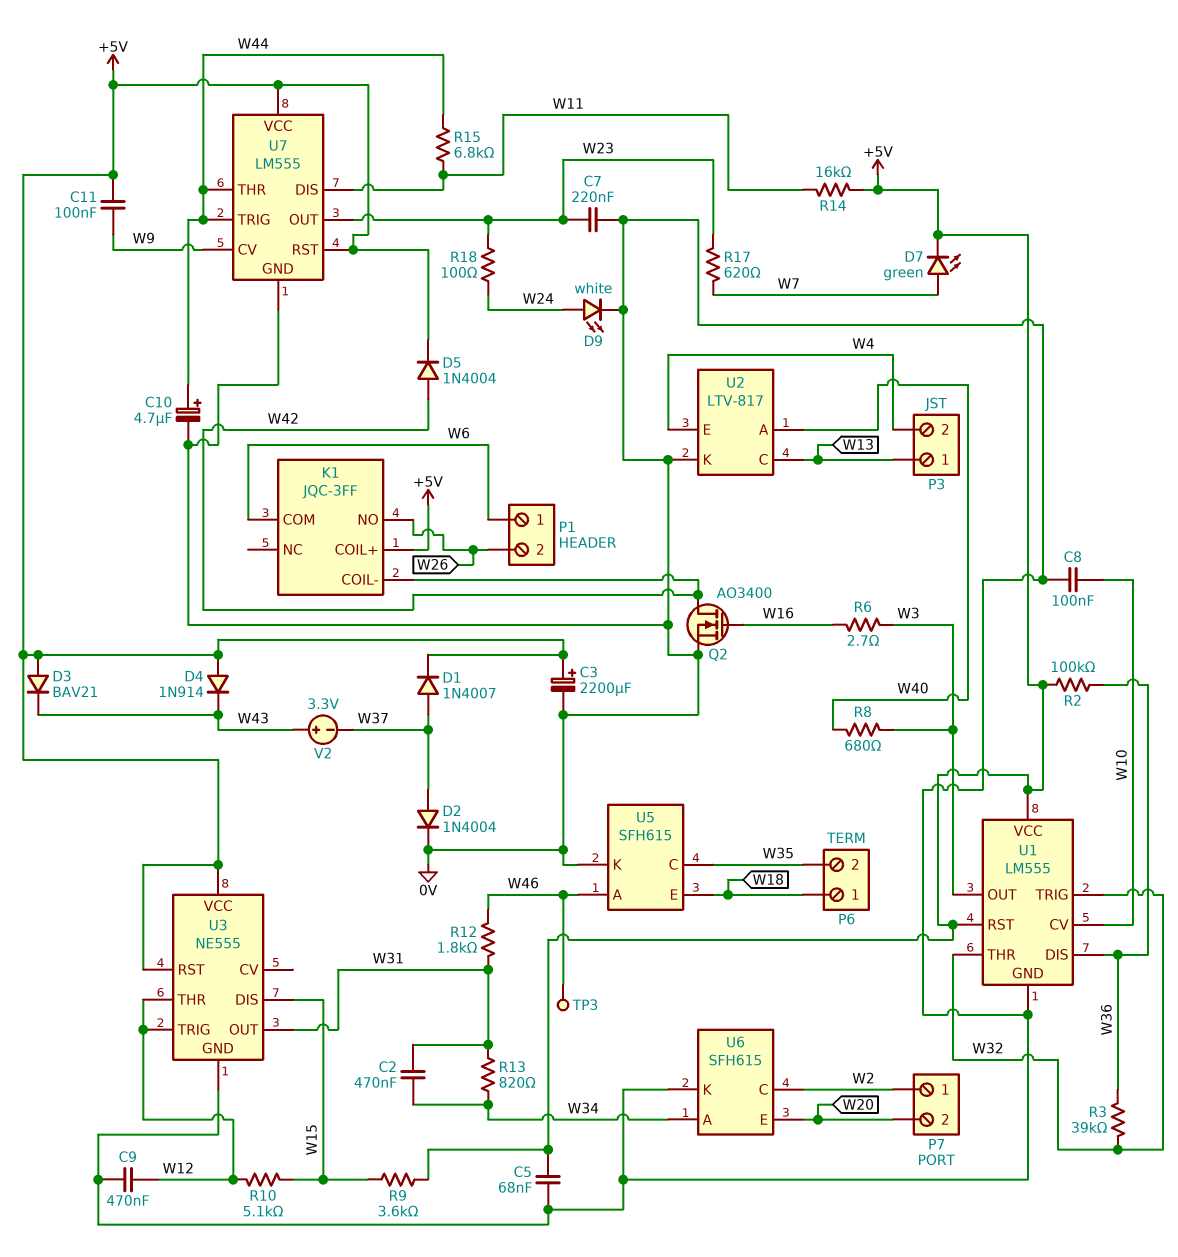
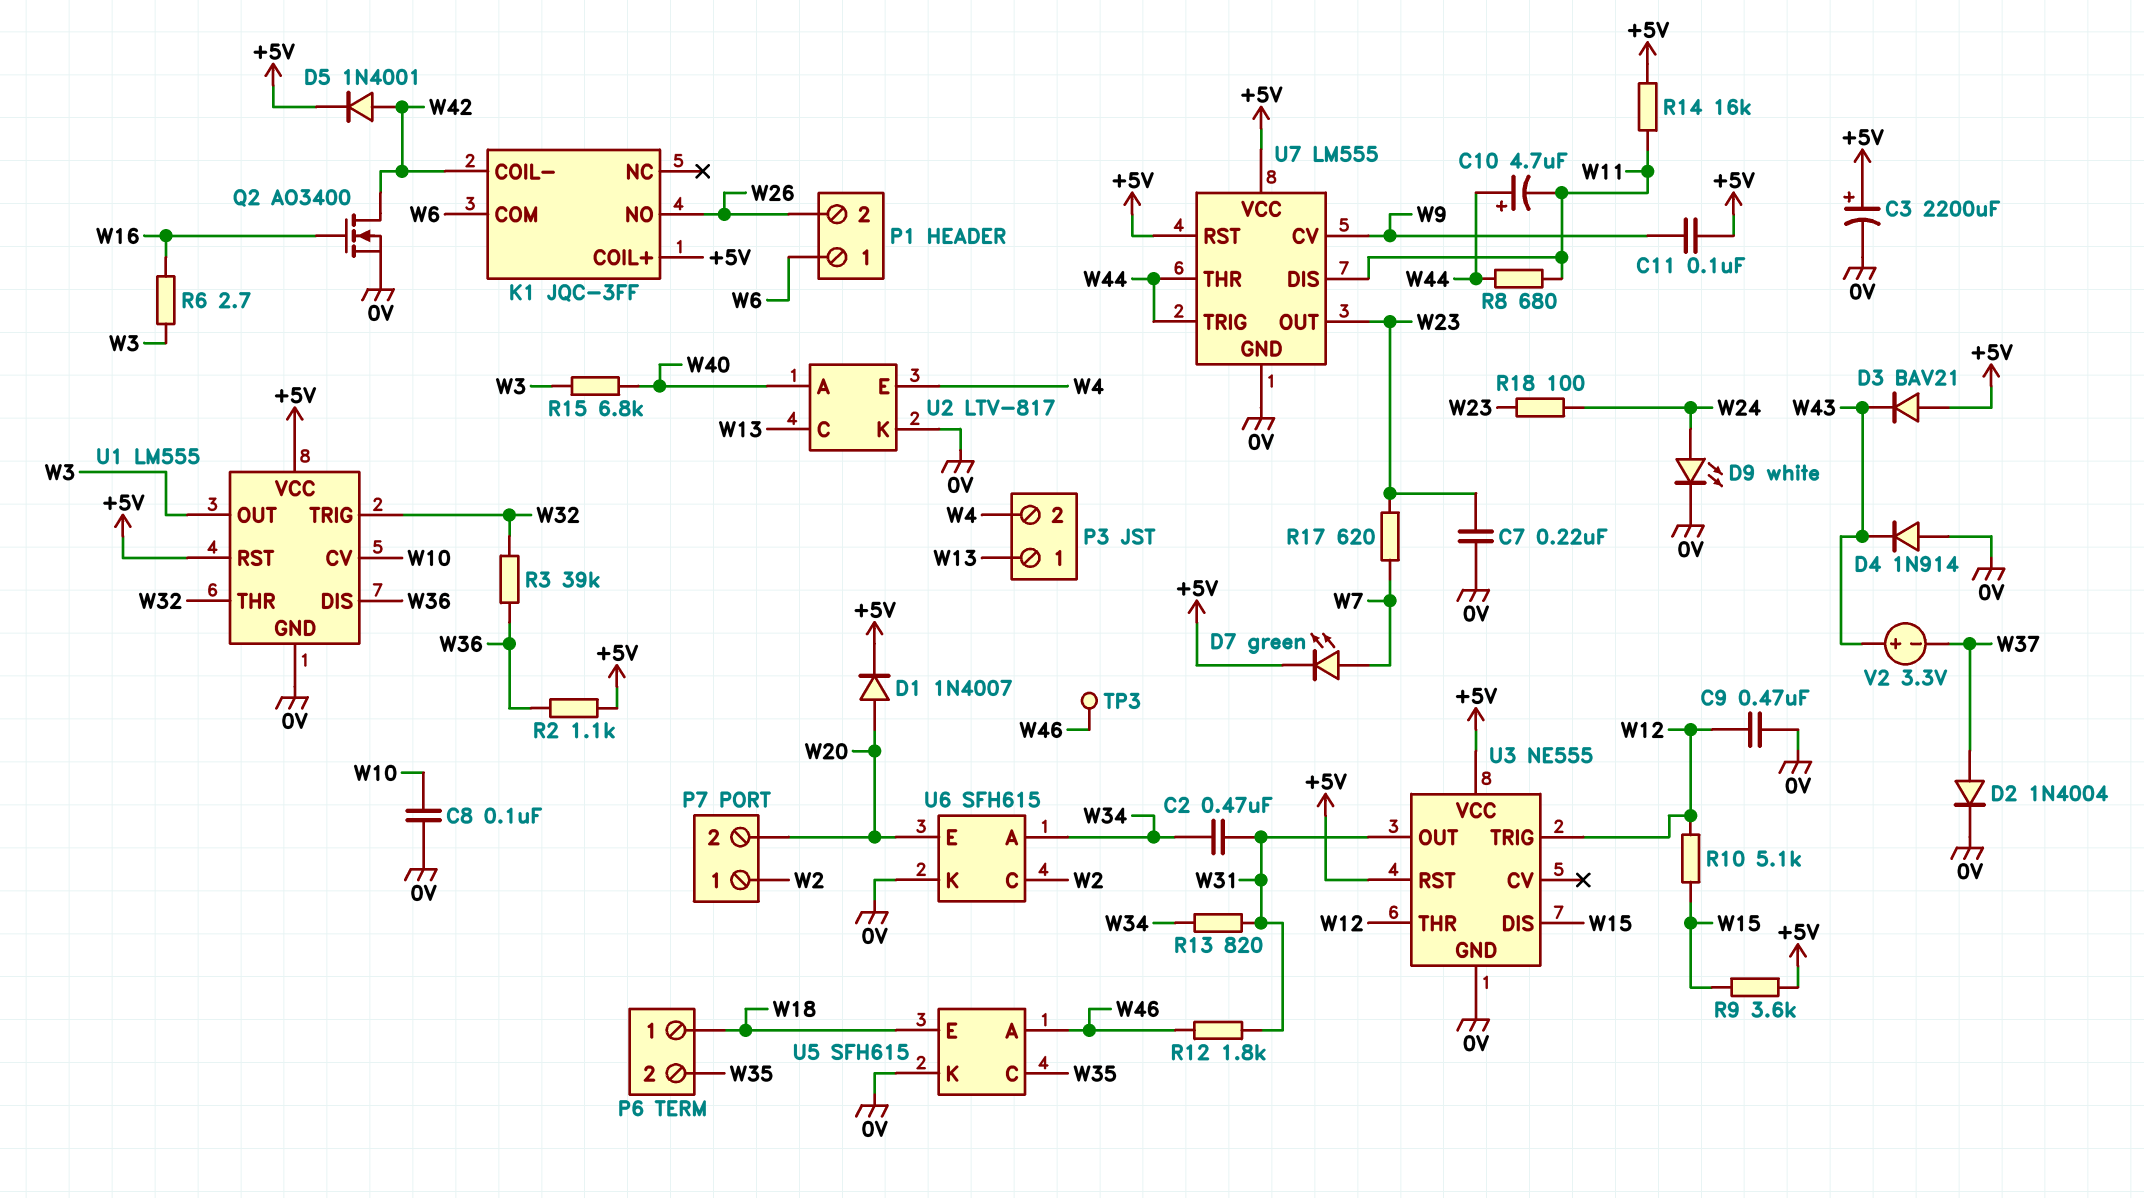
C5: 68nF (+5V, 0V) -> none
C10: 4.7uF (plus W44, minus 0V) -> 4.7uF (plus W44, minus W11)
D1: diode 1N4007 (A W37, K +5V) -> diode 1N4007 (A W20, K +5V)
D4: diode 1N914 (A +5V, K W43) -> diode 1N914 (A 0V, K W43)
D5: diode 1N4004 (A W42, K +5V) -> diode 1N4001 (A W42, K +5V)
R2: 100k (+5V, W36) -> 1.1k (+5V, W36)
R8: 680 (W3, W40) -> 680 (W11, W44)
R15: 6.8k (W11, W44) -> 6.8k (W3, W40)

